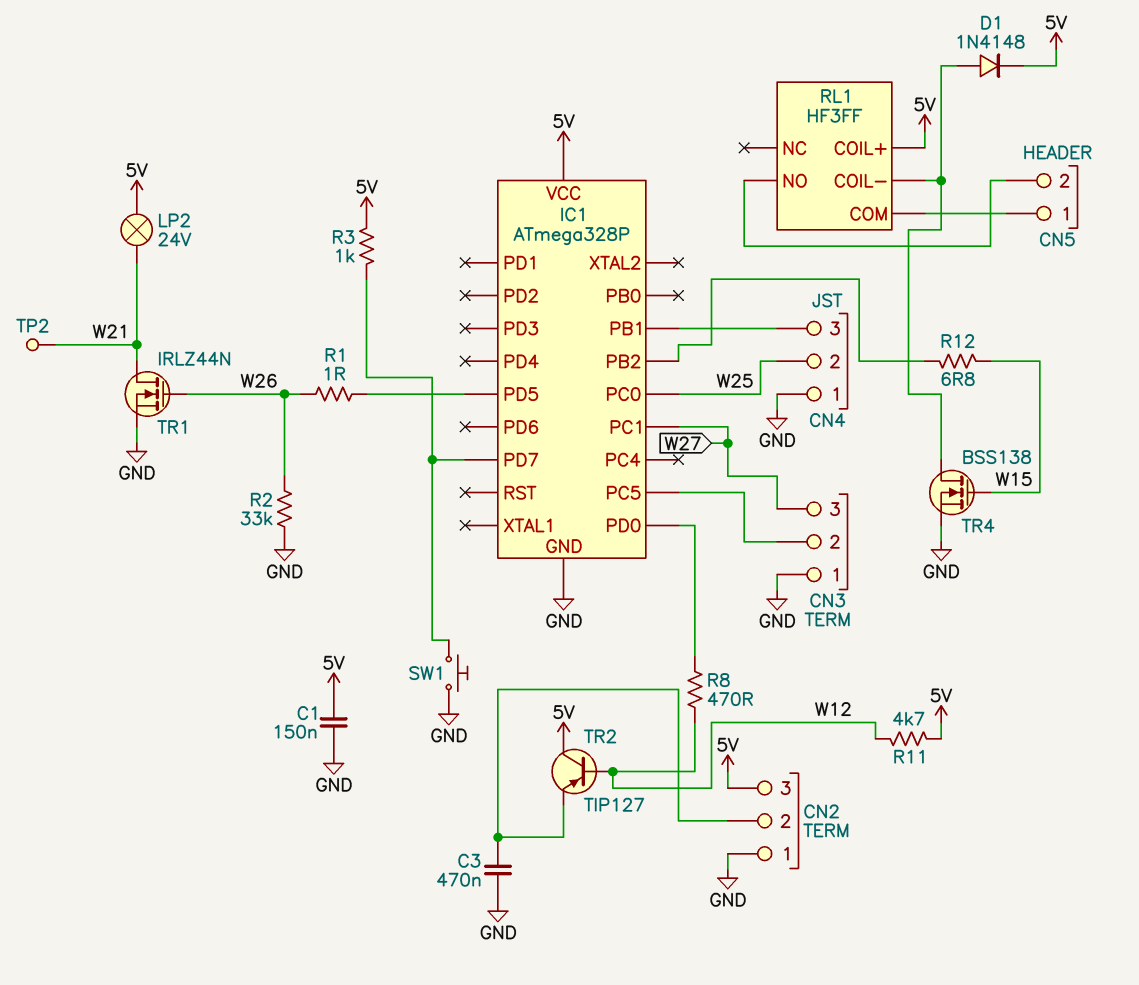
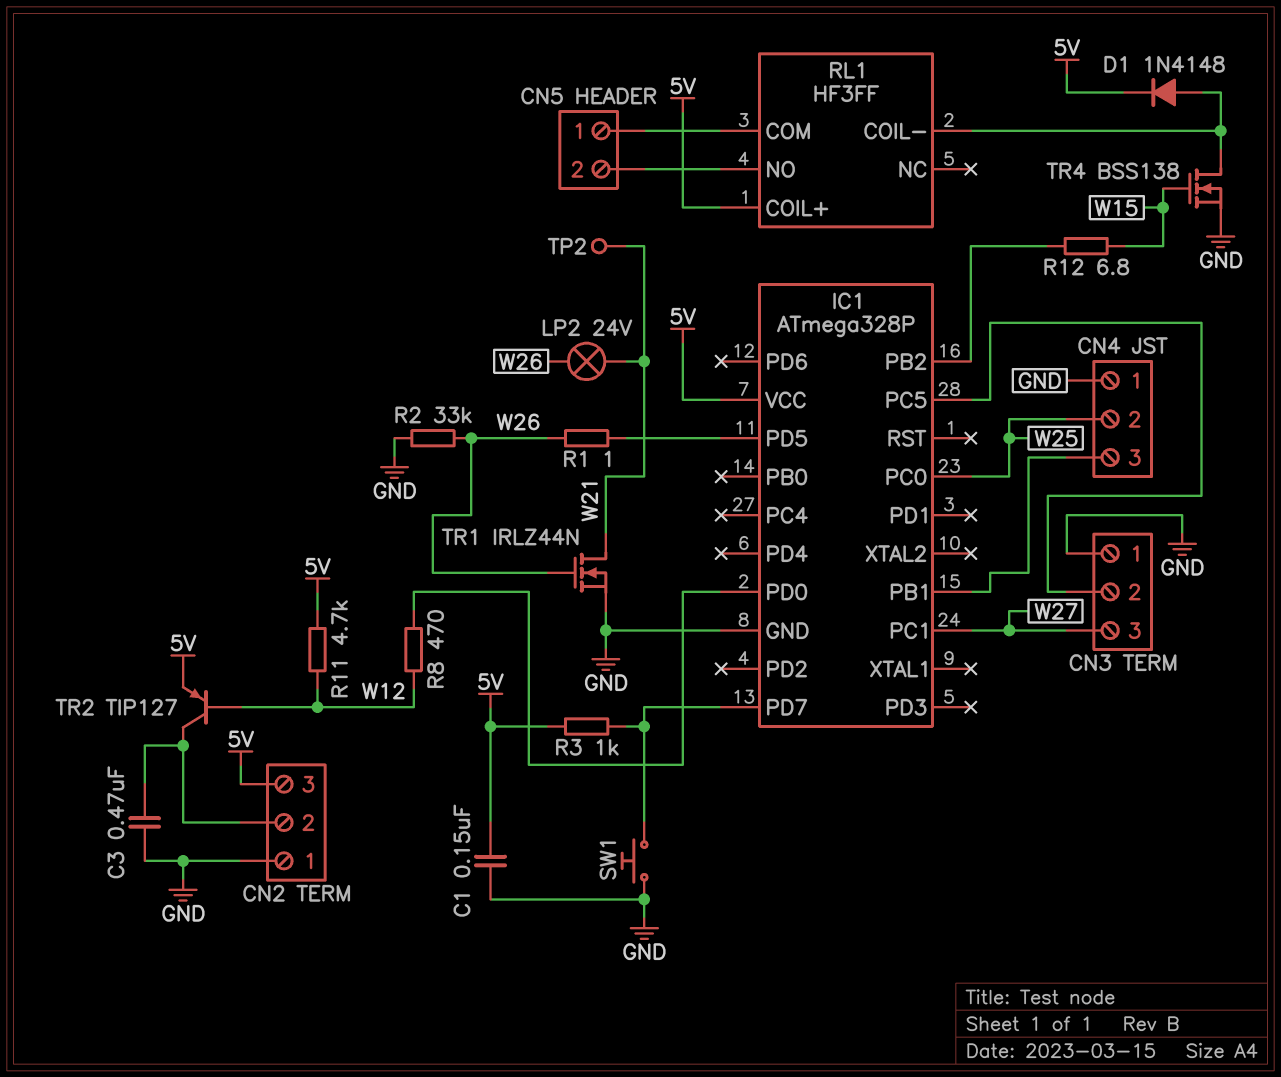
LP2: lamp 24V (5V, W21) -> lamp 24V (W21, W26)
TR2: PNP TIP127 (B W12, C 5V, E CN2/2) -> PNP TIP127 (B W12, C CN2/2, E 5V)

